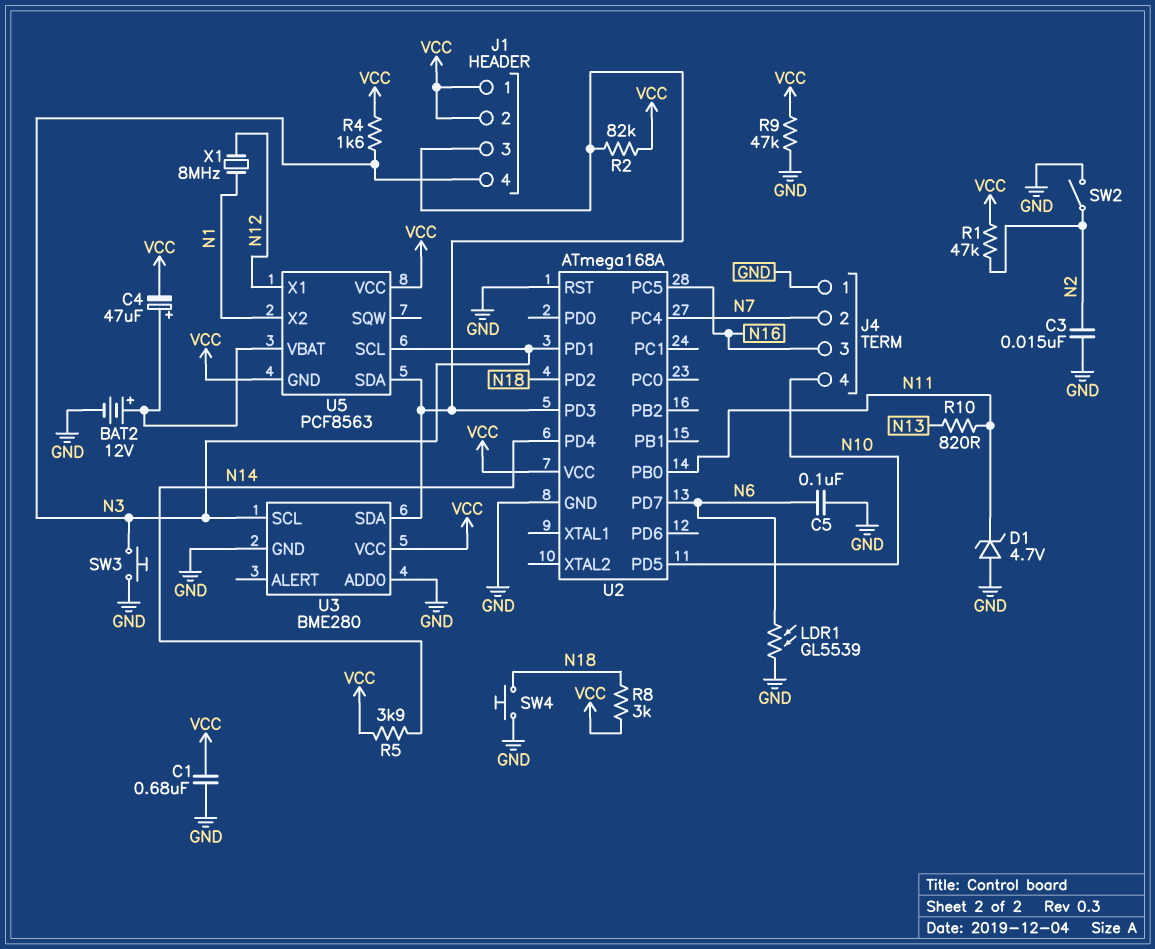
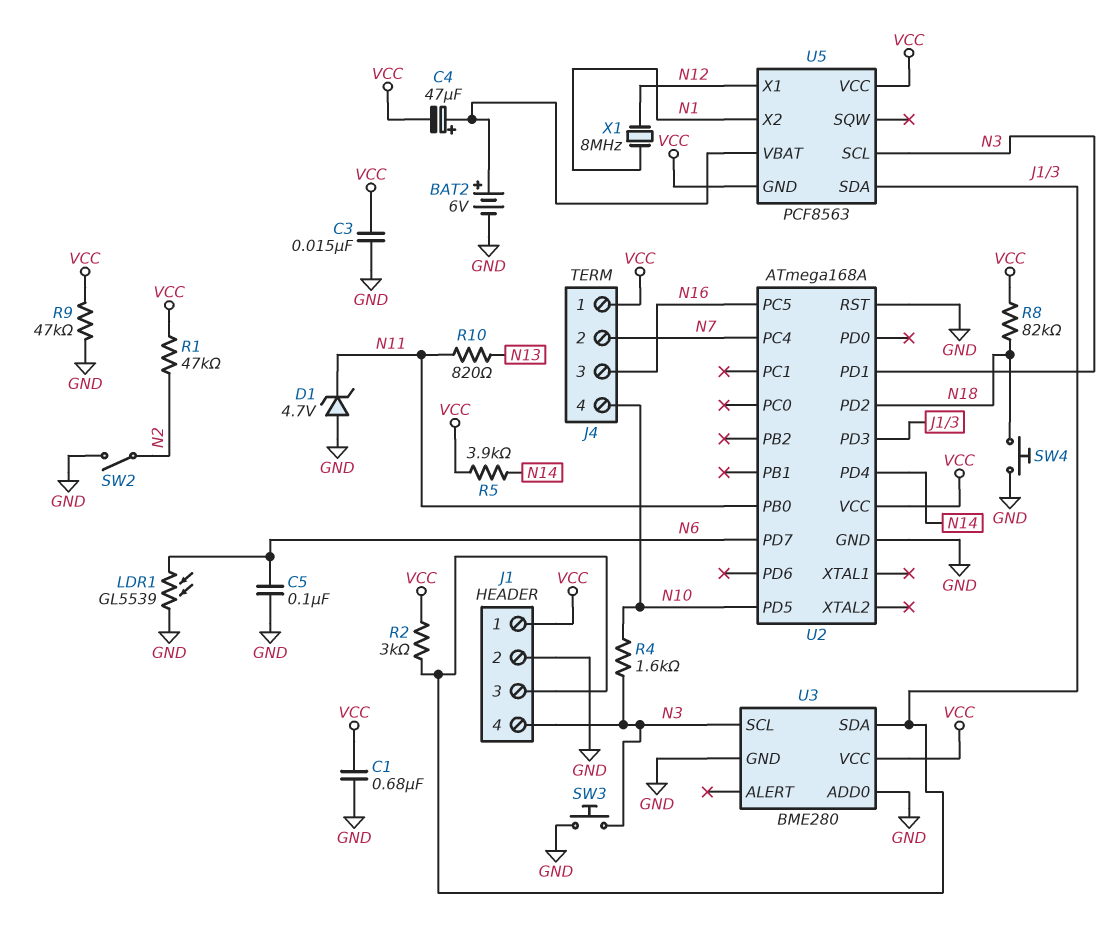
BAT2: 12V (plus U5/VBAT, minus GND) -> 6V (plus U5/VBAT, minus GND)
C3: 15nF (GND, N2) -> 15nF (GND, VCC)
J1 pin 2: VCC -> GND
J4 pin 1: GND -> VCC
R2: 82k (J1/3, VCC) -> 3k (J1/3, VCC)
R4: 1.6k (N3, VCC) -> 1.6k (N3, N10)
R8: 3k (N18, VCC) -> 82k (N18, VCC)

